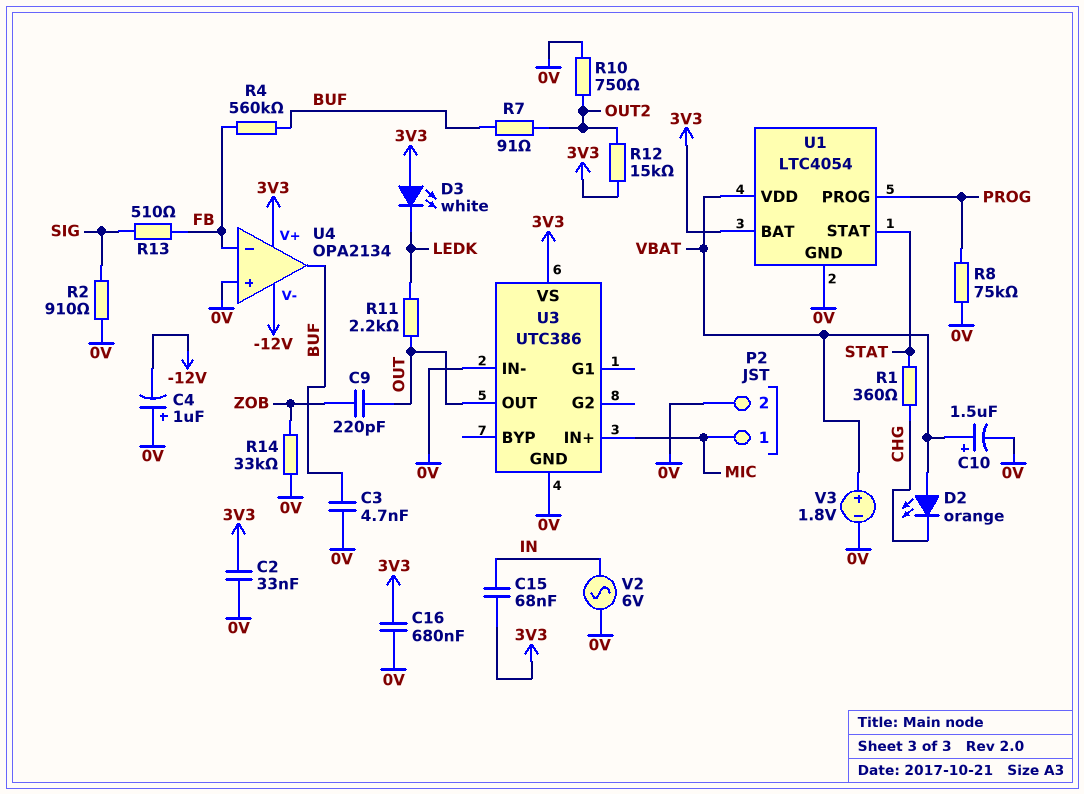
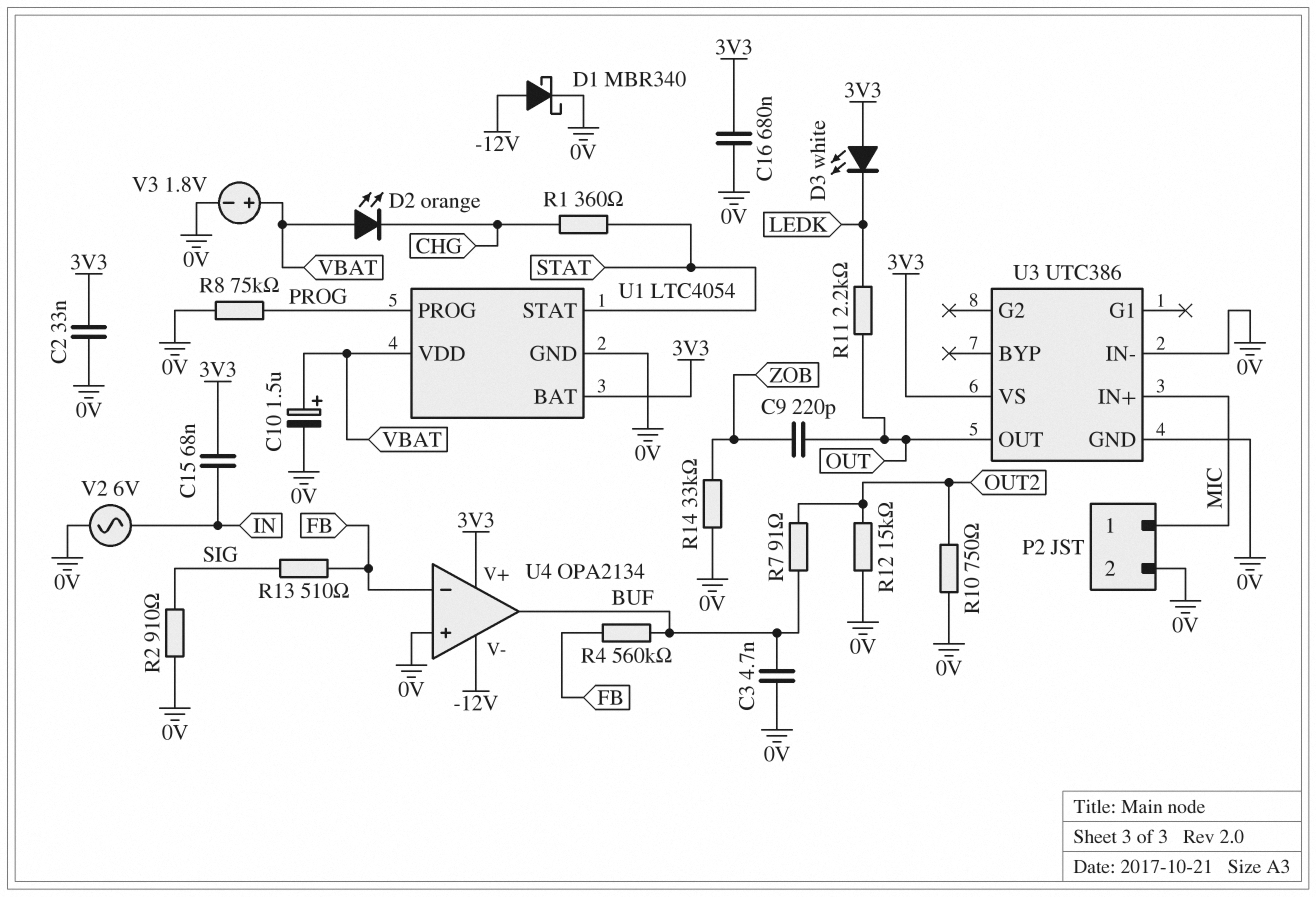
C4: 1uF (plus 0V, minus -12V) -> none
D1: none -> schottky MBR340 (A -12V, K 0V)
R12: 15k (3V3, OUT2) -> 15k (0V, OUT2)

